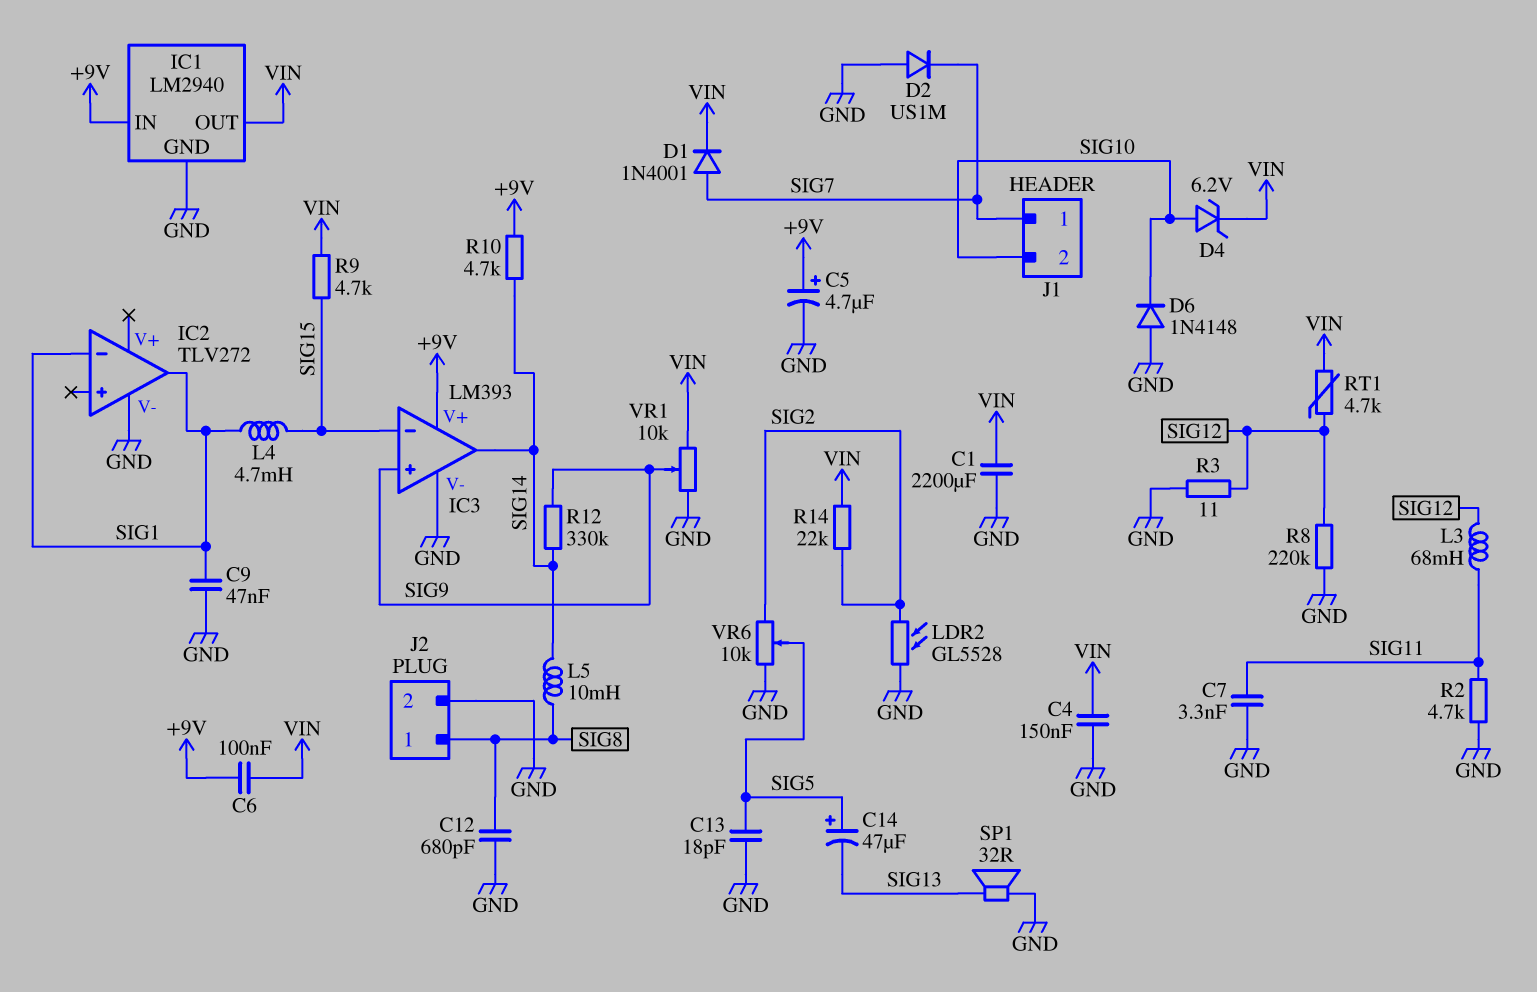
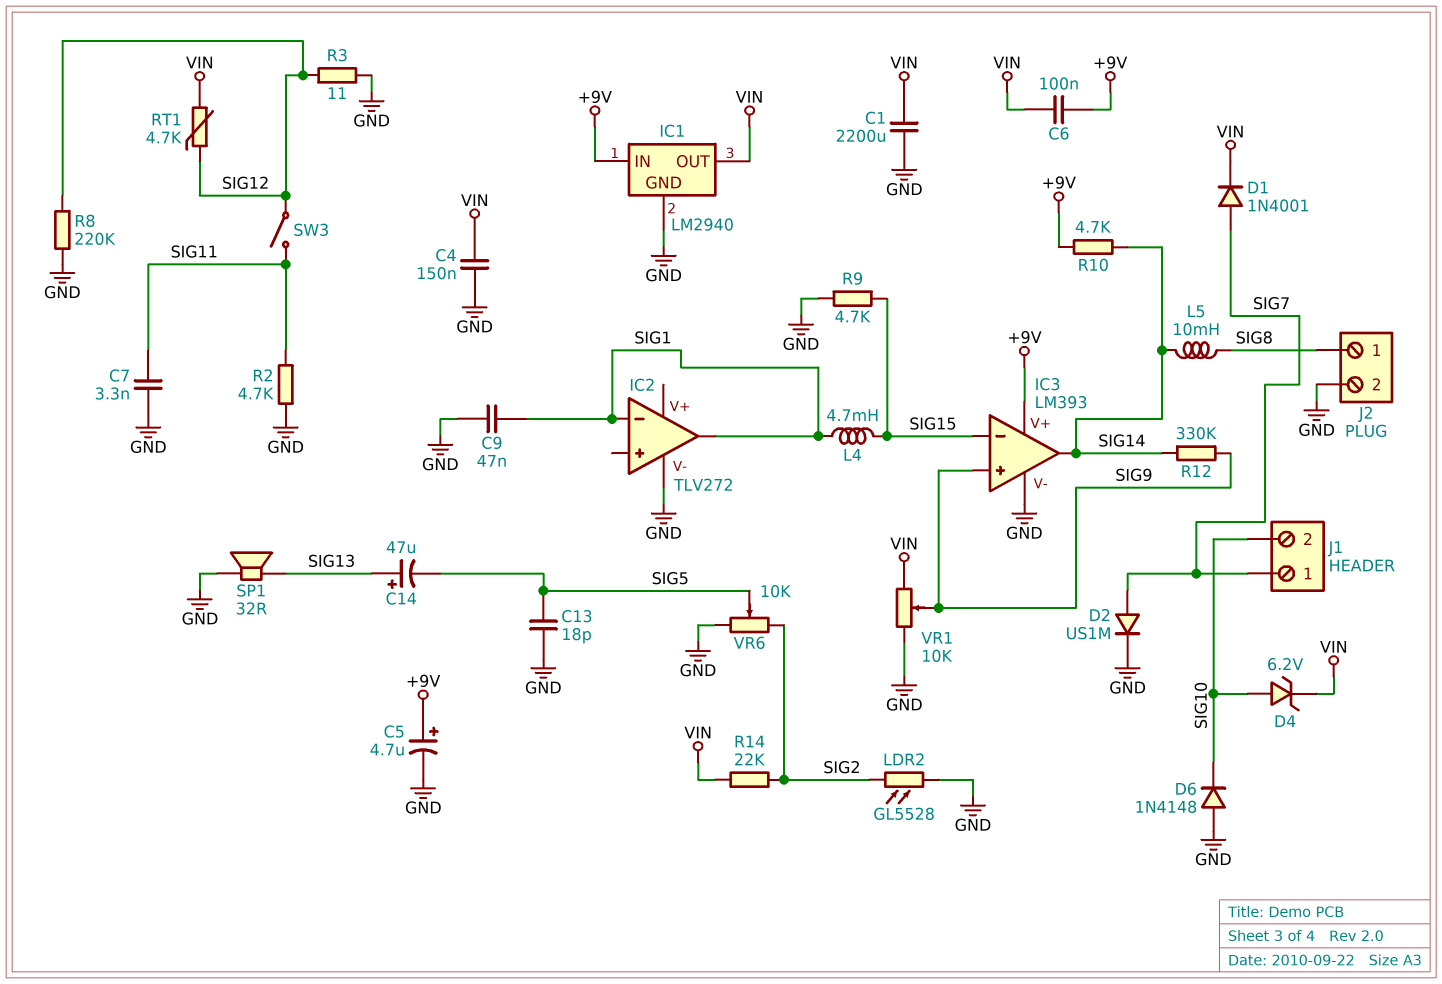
C12: 680pF (GND, SIG8) -> none
C14: 47uF (plus SIG5, minus SIG13) -> 47uF (plus SIG13, minus SIG5)
D2: diode US1M (A GND, K SIG7) -> diode US1M (A SIG7, K GND)
L3: 68mH (SIG11, SIG12) -> none
R9: 4.7k (SIG15, VIN) -> 4.7k (GND, SIG15)
SW3: none -> switch (SIG11, SIG12)

